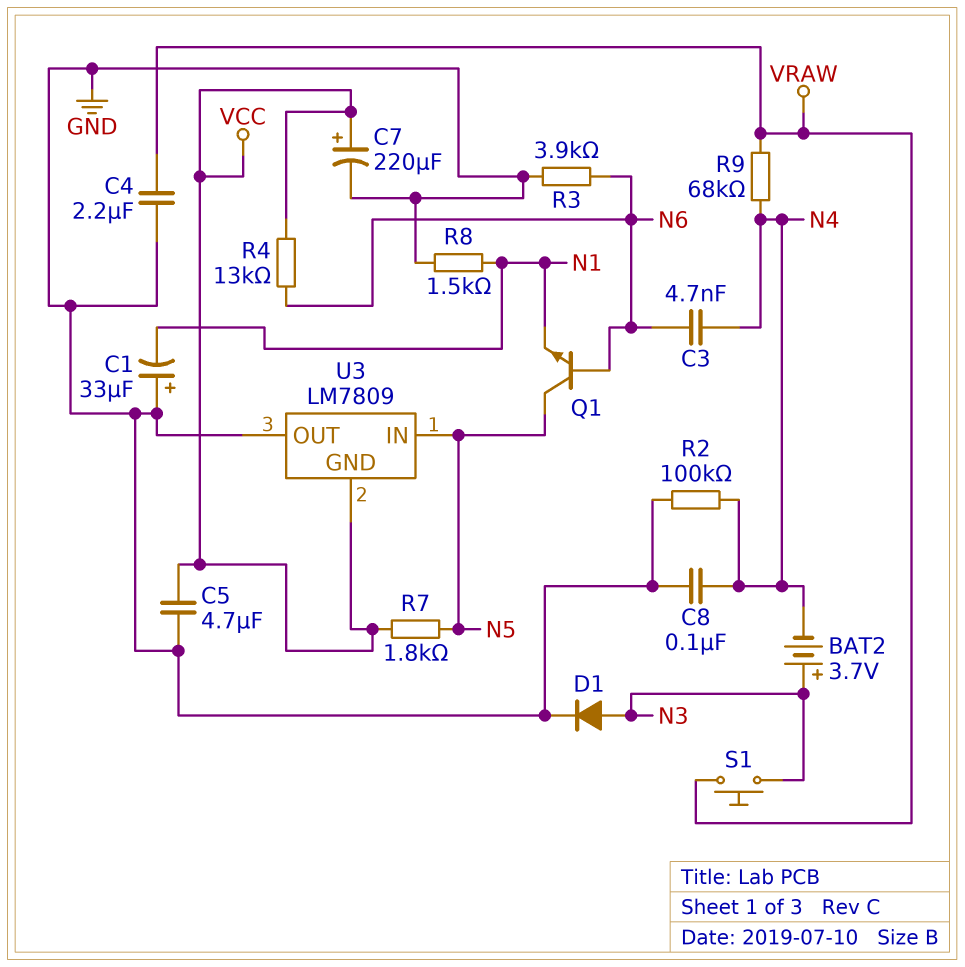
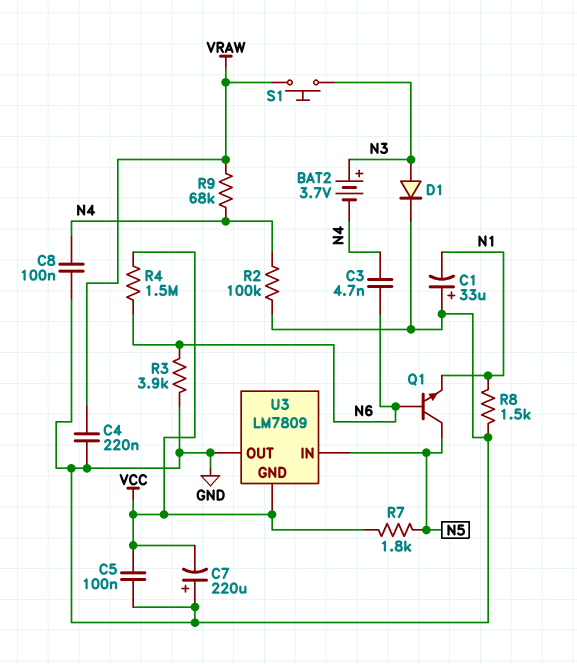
C4: 2.2uF (GND, VRAW) -> 220nF (GND, VRAW)
C5: 4.7uF (GND, VCC) -> 100nF (GND, VCC)
C7: 220uF (plus VCC, minus GND) -> 220uF (plus GND, minus VCC)
R4: 13k (N6, VCC) -> 1.5M (N6, VCC)

